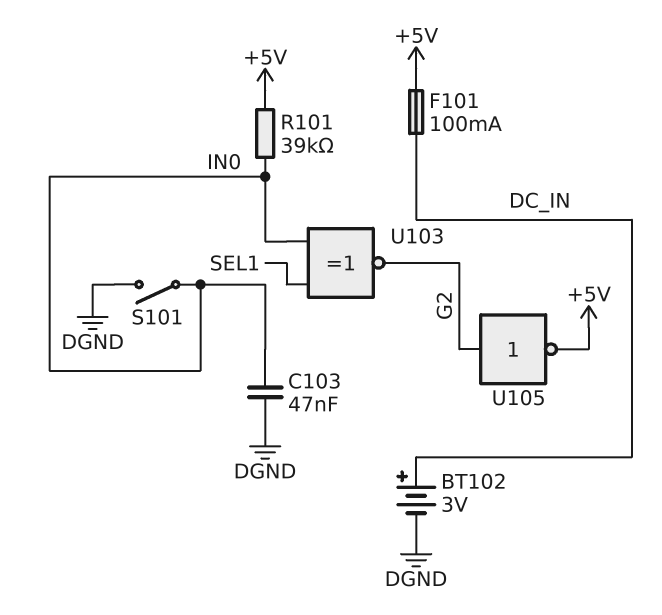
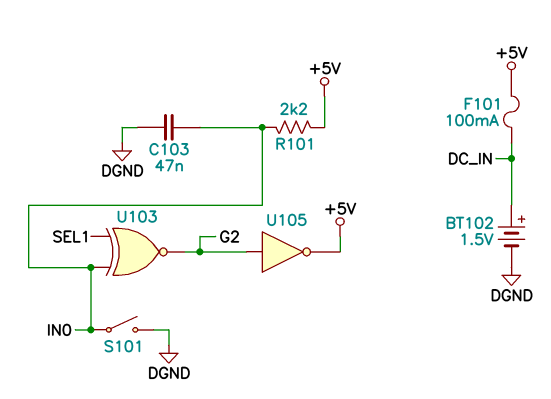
BT102: 3V (plus DC_IN, minus DGND) -> 1.5V (plus DC_IN, minus DGND)
R101: 39k (+5V, IN0) -> 2.2k (+5V, IN0)

